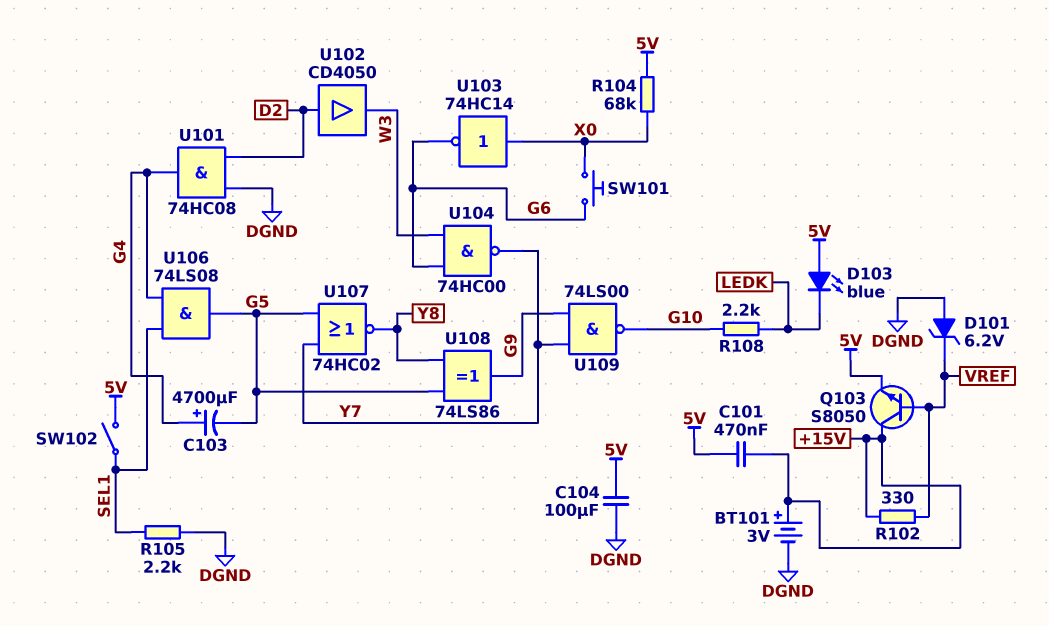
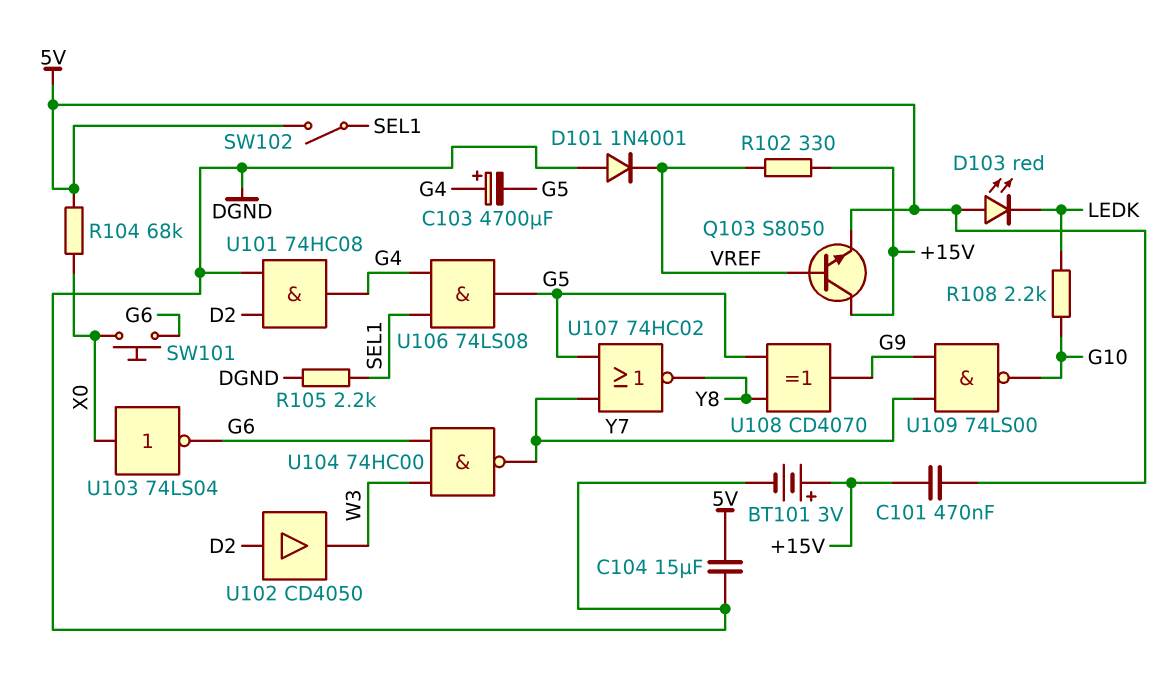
C104: 100uF (5V, DGND) -> 15uF (5V, DGND)
D101: zener 6.2V (A DGND, K VREF) -> diode 1N4001 (A DGND, K VREF)
D103: LED blue (A 5V, K LEDK) -> LED red (A 5V, K LEDK)
U103: NOT 74HC14 (in X0, out G6) -> NOT 74LS04 (in X0, out G6)
U108: XOR 74LS86 (in G5, in Y8, out G9) -> XOR CD4070 (in G5, in Y8, out G9)

